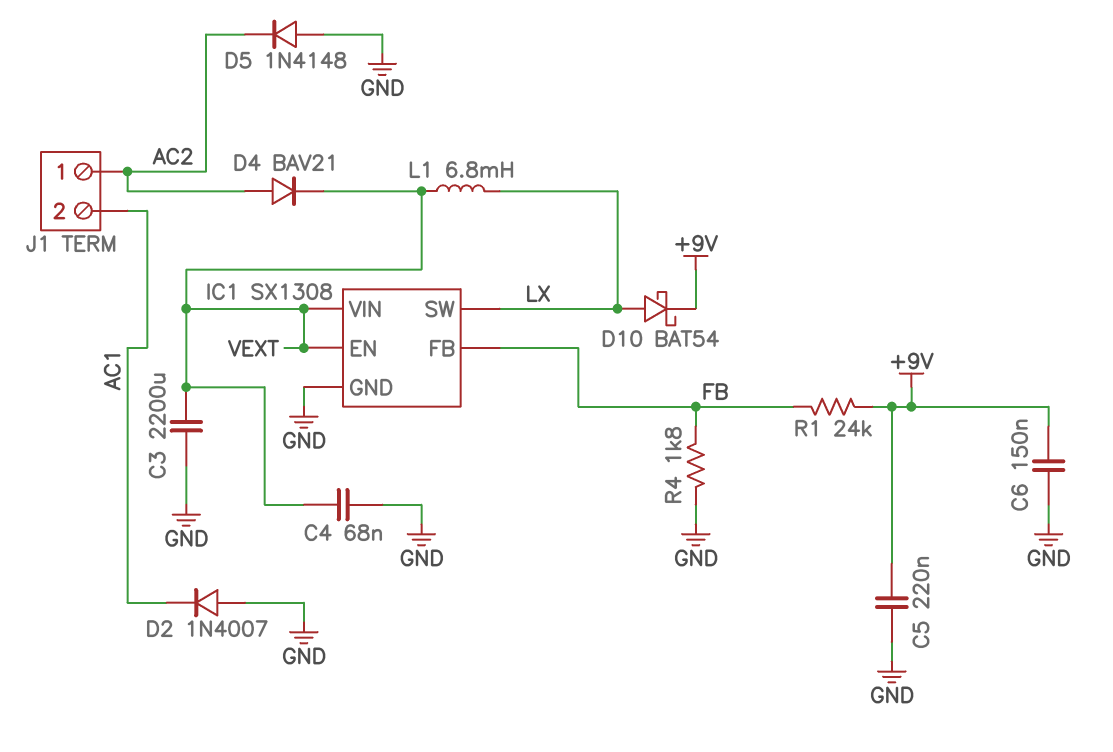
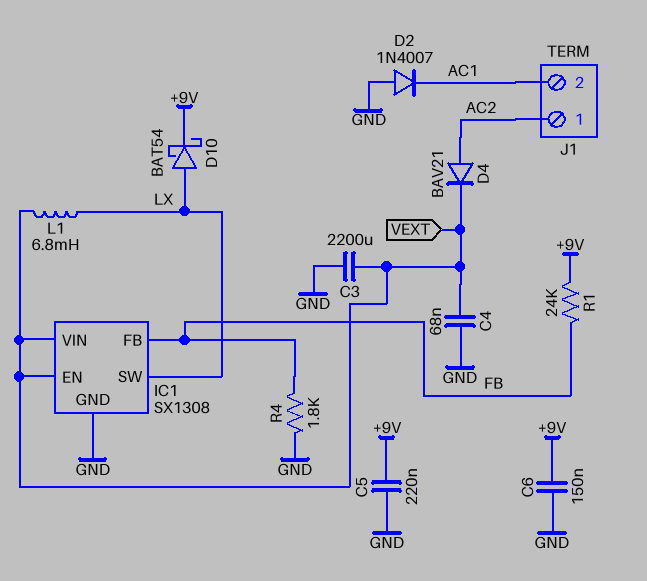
D5: diode 1N4148 (A GND, K AC2) -> none

